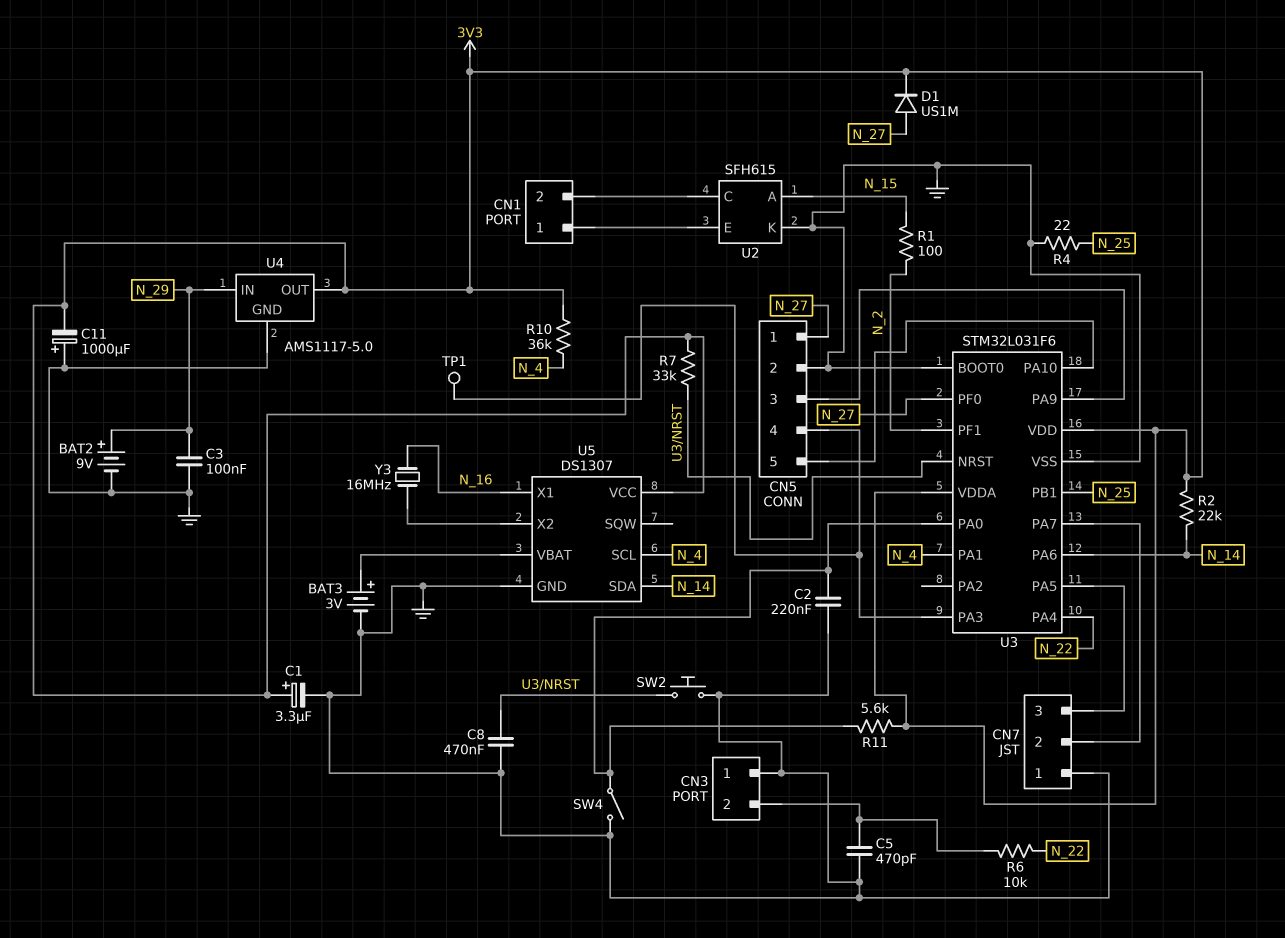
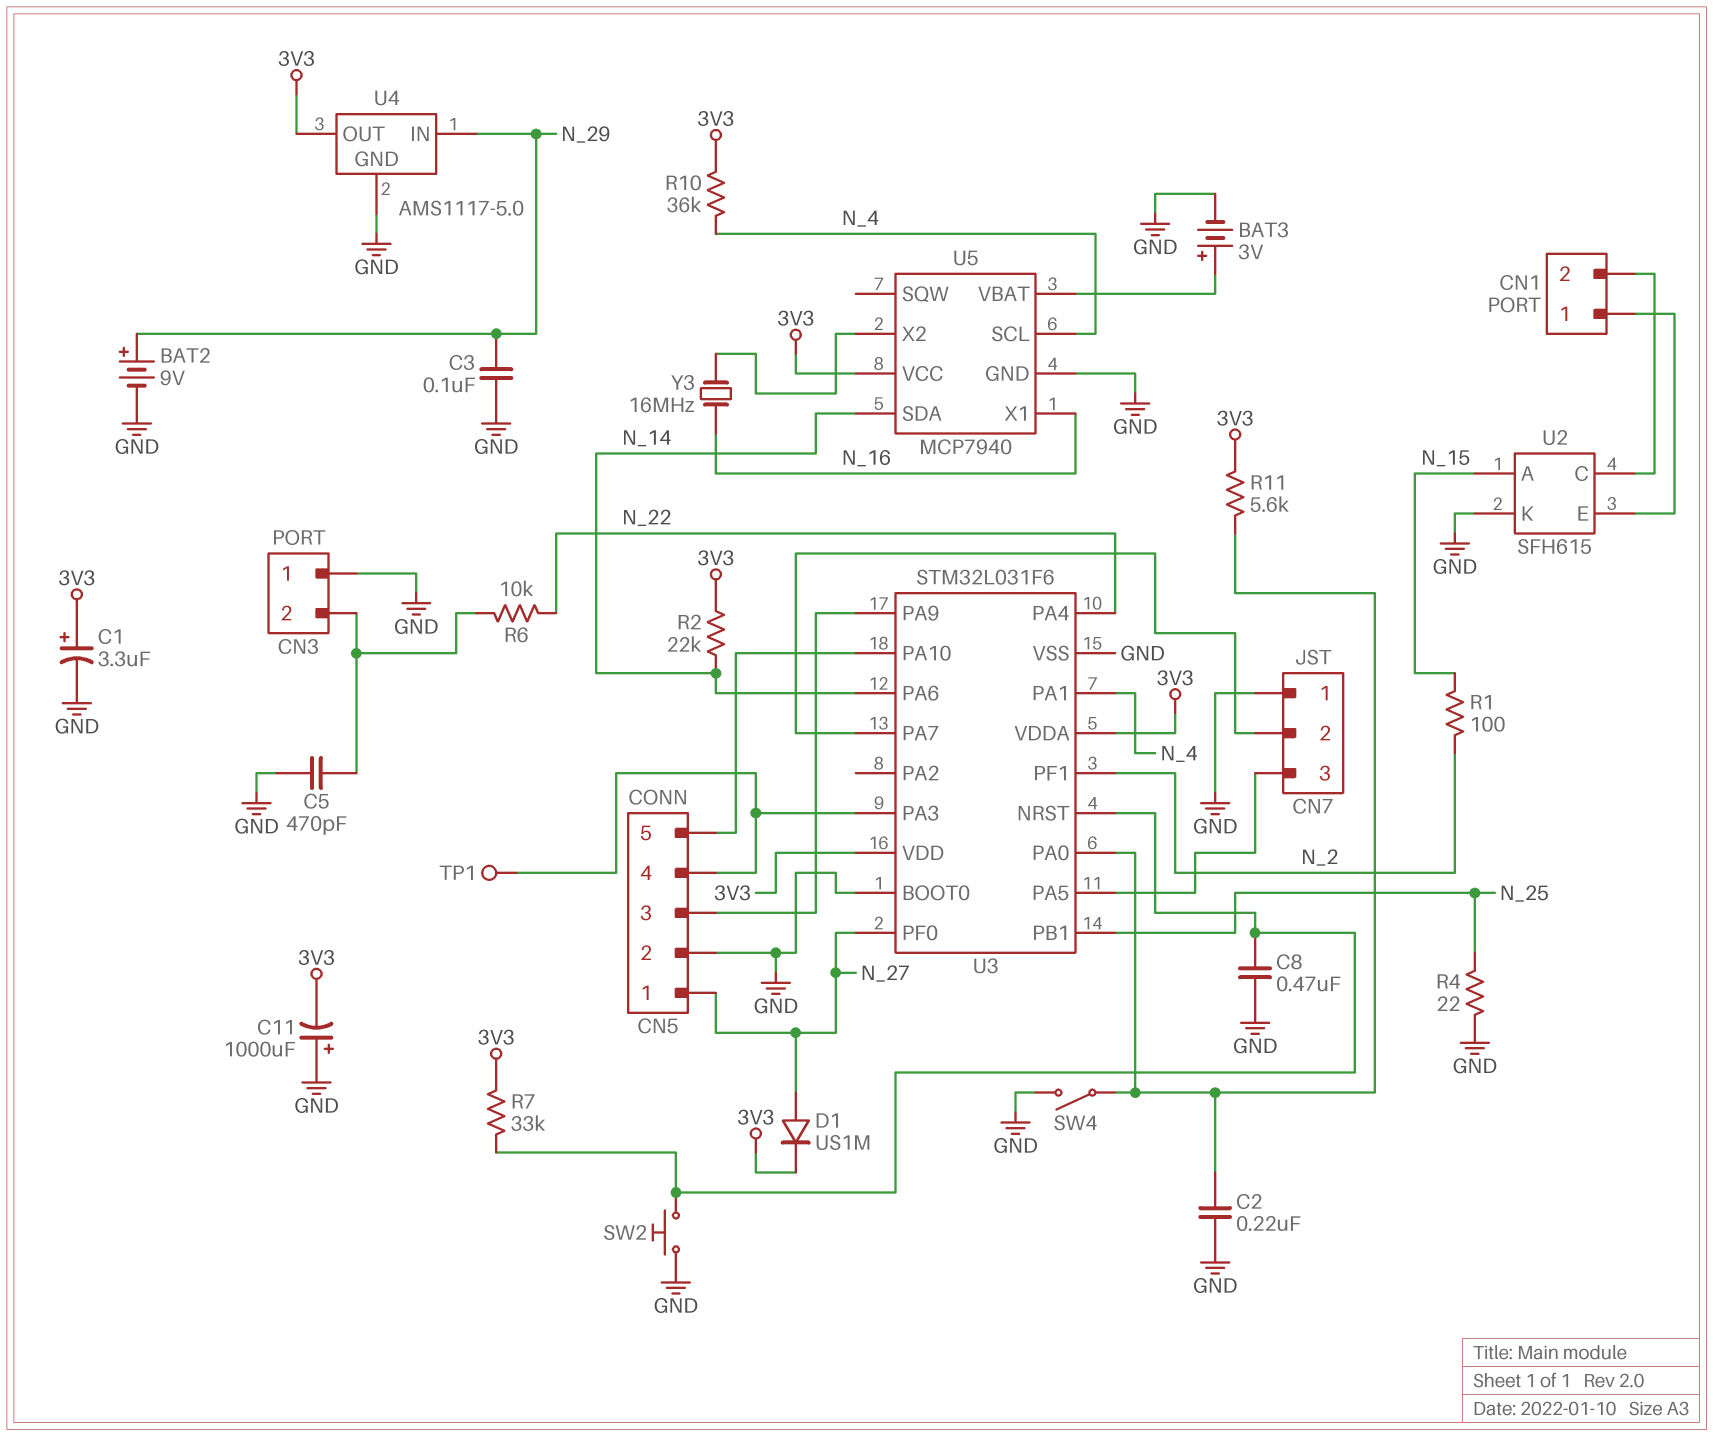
U5: DS1307 -> MCP7940

